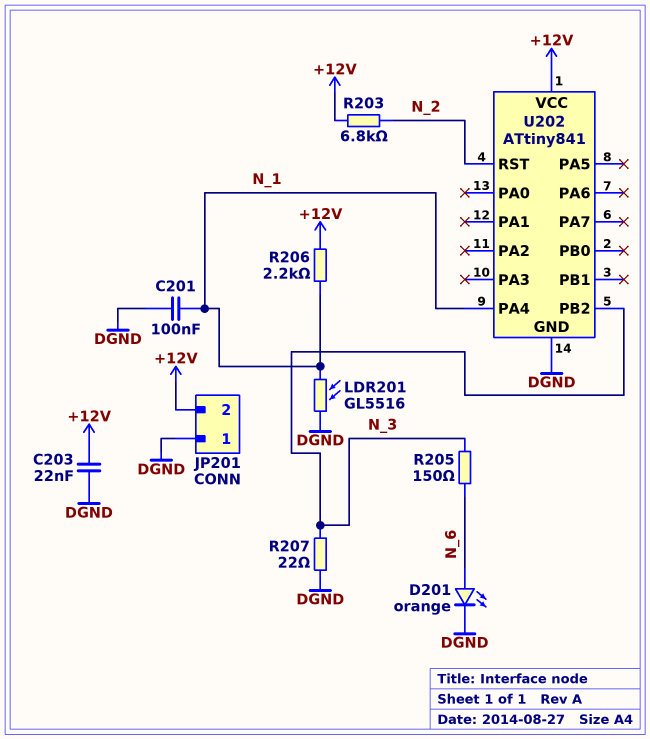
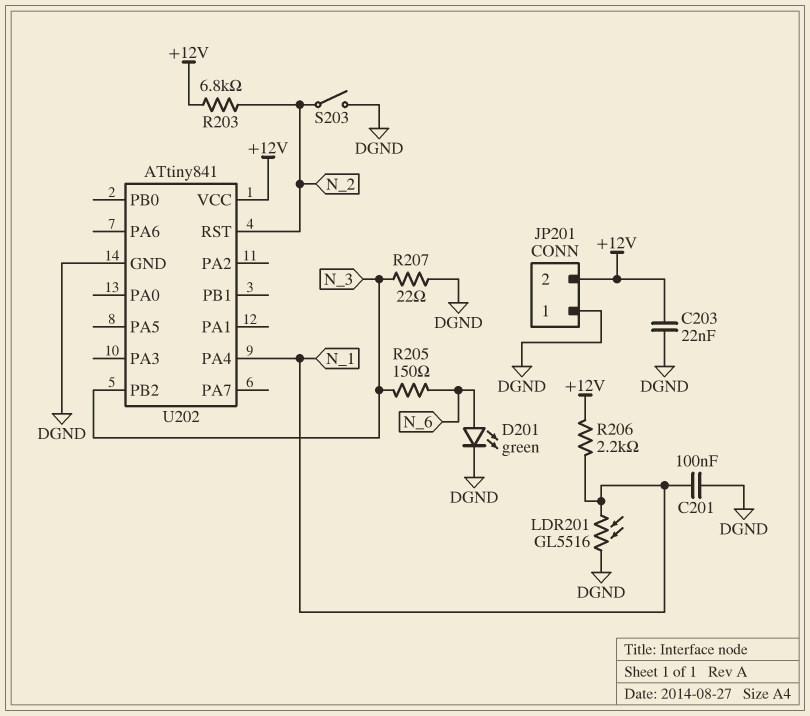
D201: LED orange (A N_6, K DGND) -> LED green (A N_6, K DGND)
S203: none -> switch (DGND, N_2)

